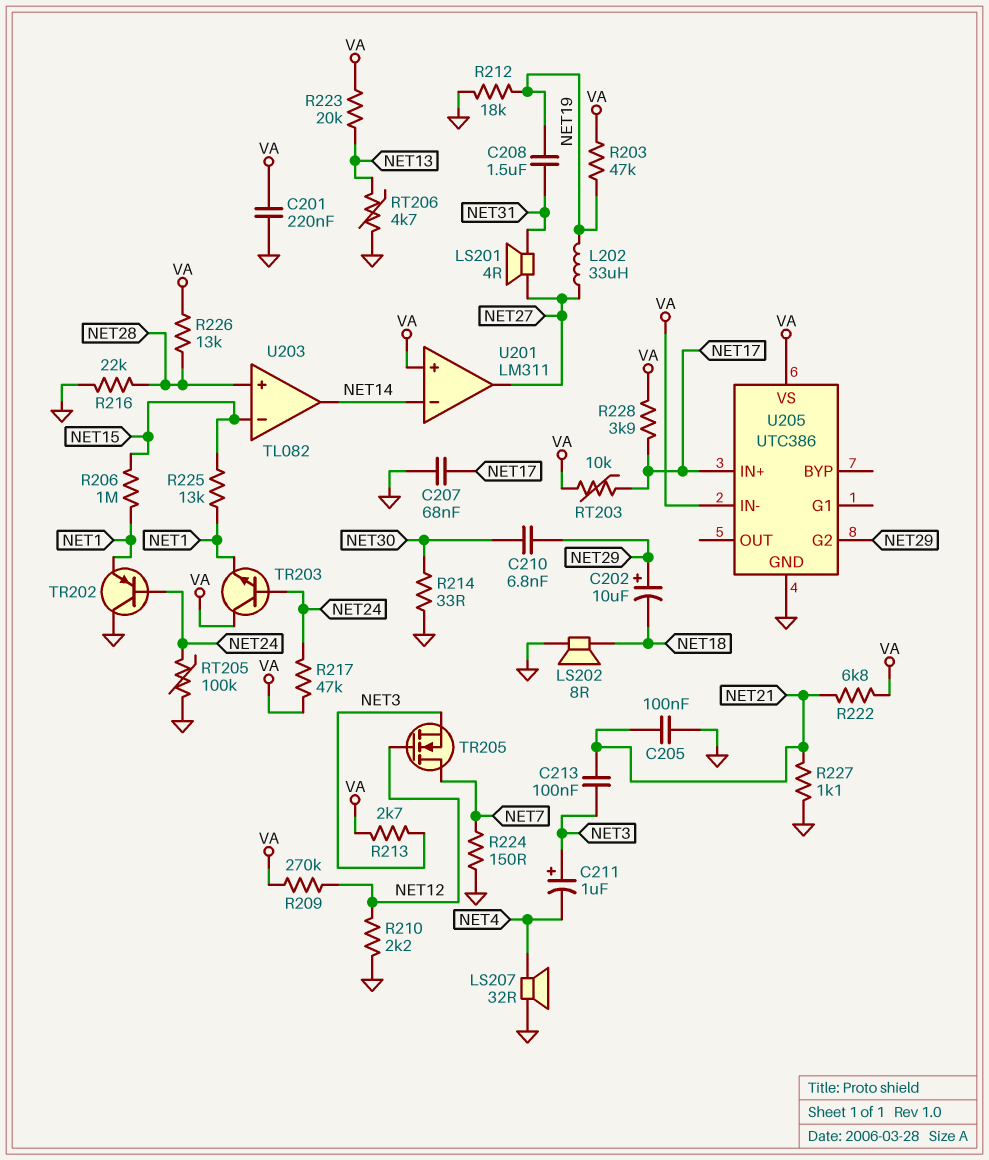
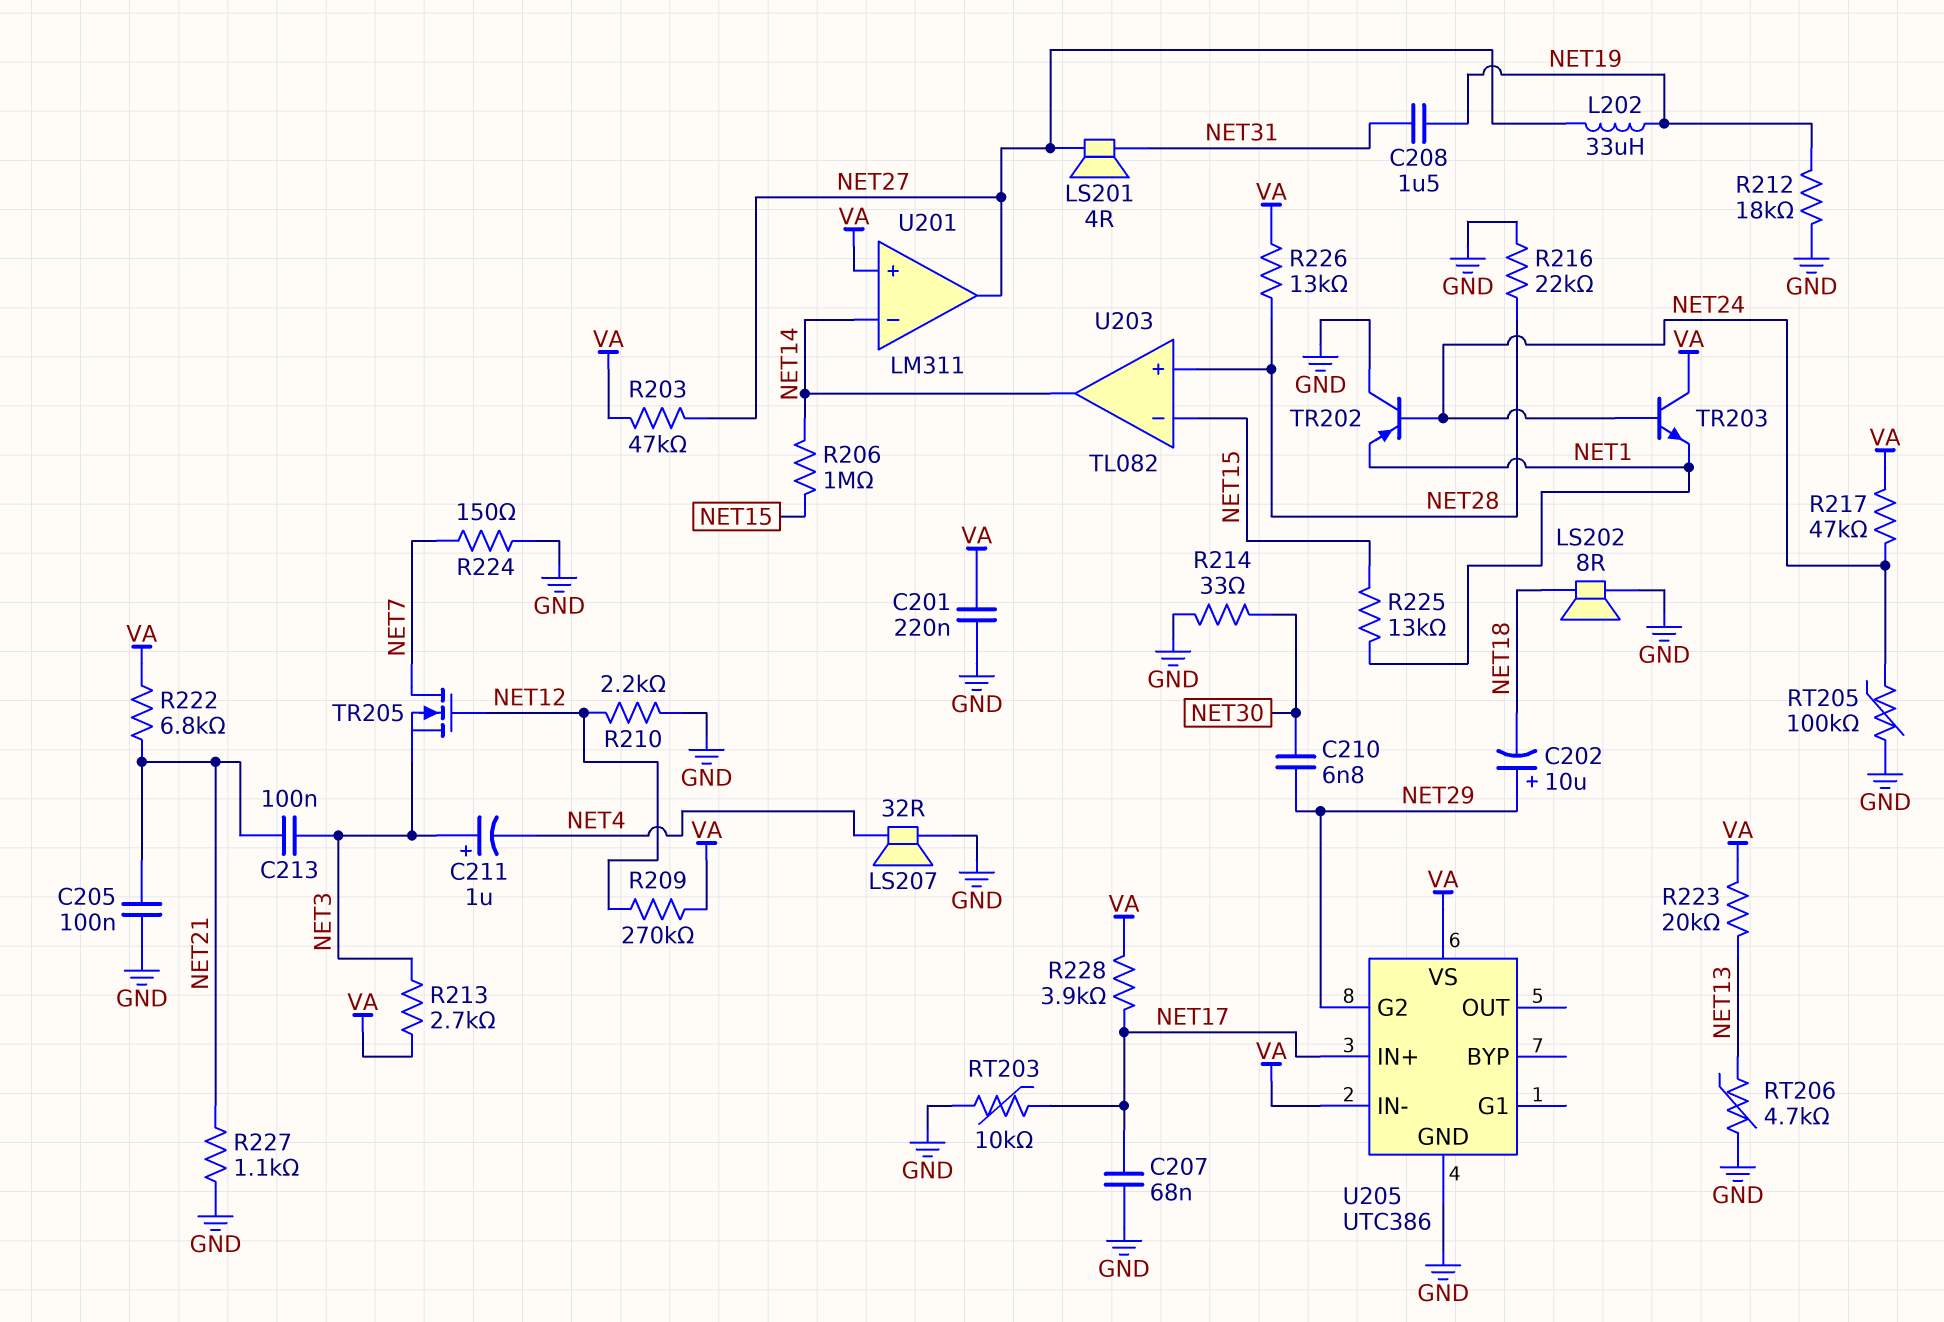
R203: 47k (NET19, VA) -> 47k (NET27, VA)
R206: 1M (NET1, NET15) -> 1M (NET14, NET15)
RT203: 10k (NET17, VA) -> 10k (GND, NET17)

